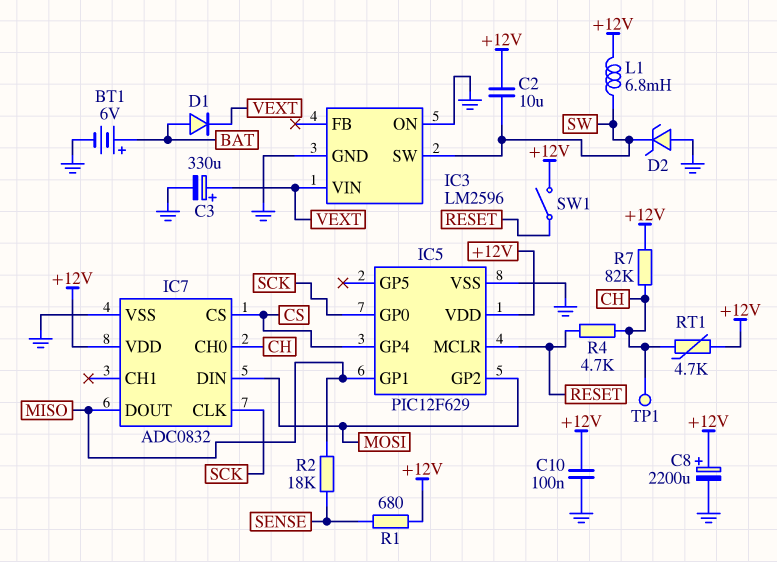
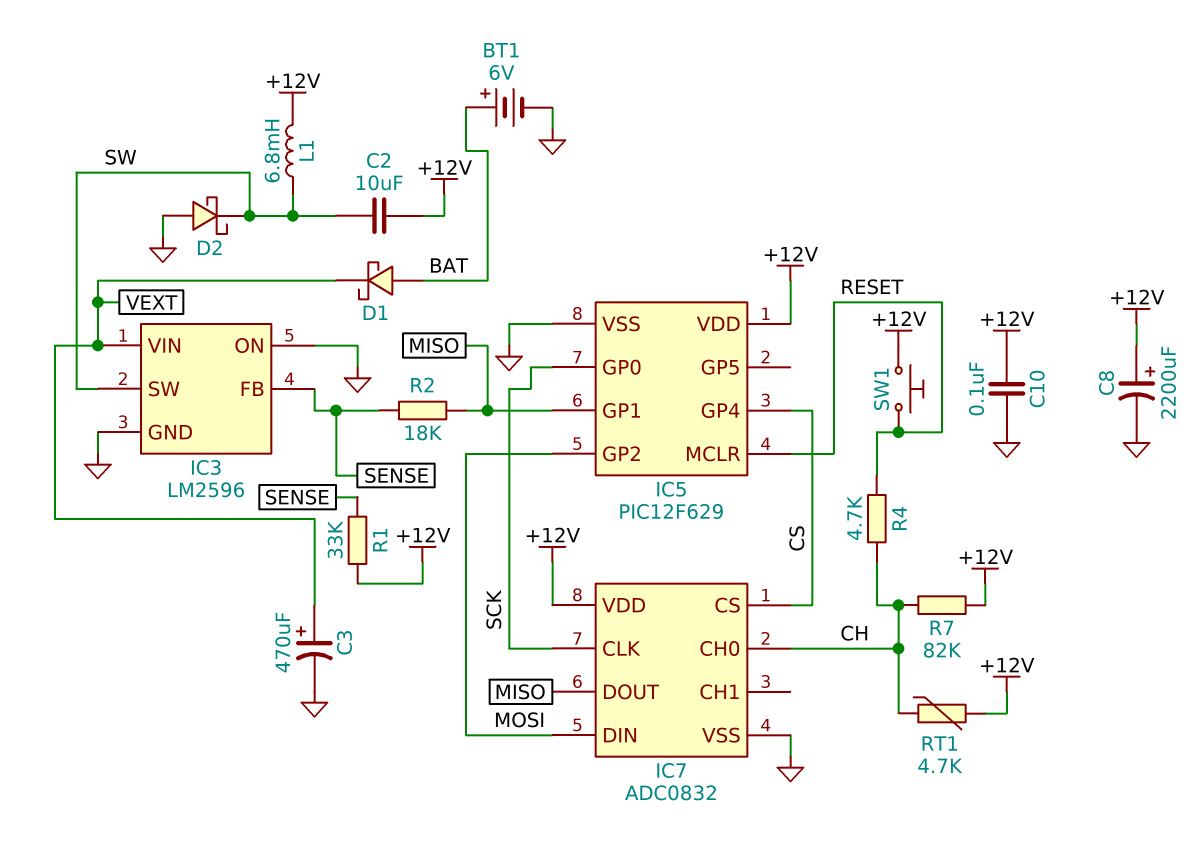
C3: 330uF (plus VEXT, minus GND) -> 470uF (plus VEXT, minus GND)
D1: diode (A BAT, K VEXT) -> schottky (A BAT, K VEXT)
D2: zener (A GND, K SW) -> schottky (A GND, K SW)
IC3 pin FB: none -> SENSE
R1: 680 (+12V, SENSE) -> 33k (+12V, SENSE)
SW1: switch (+12V, RESET) -> button (+12V, RESET)
TP1: test point (CH) -> none

